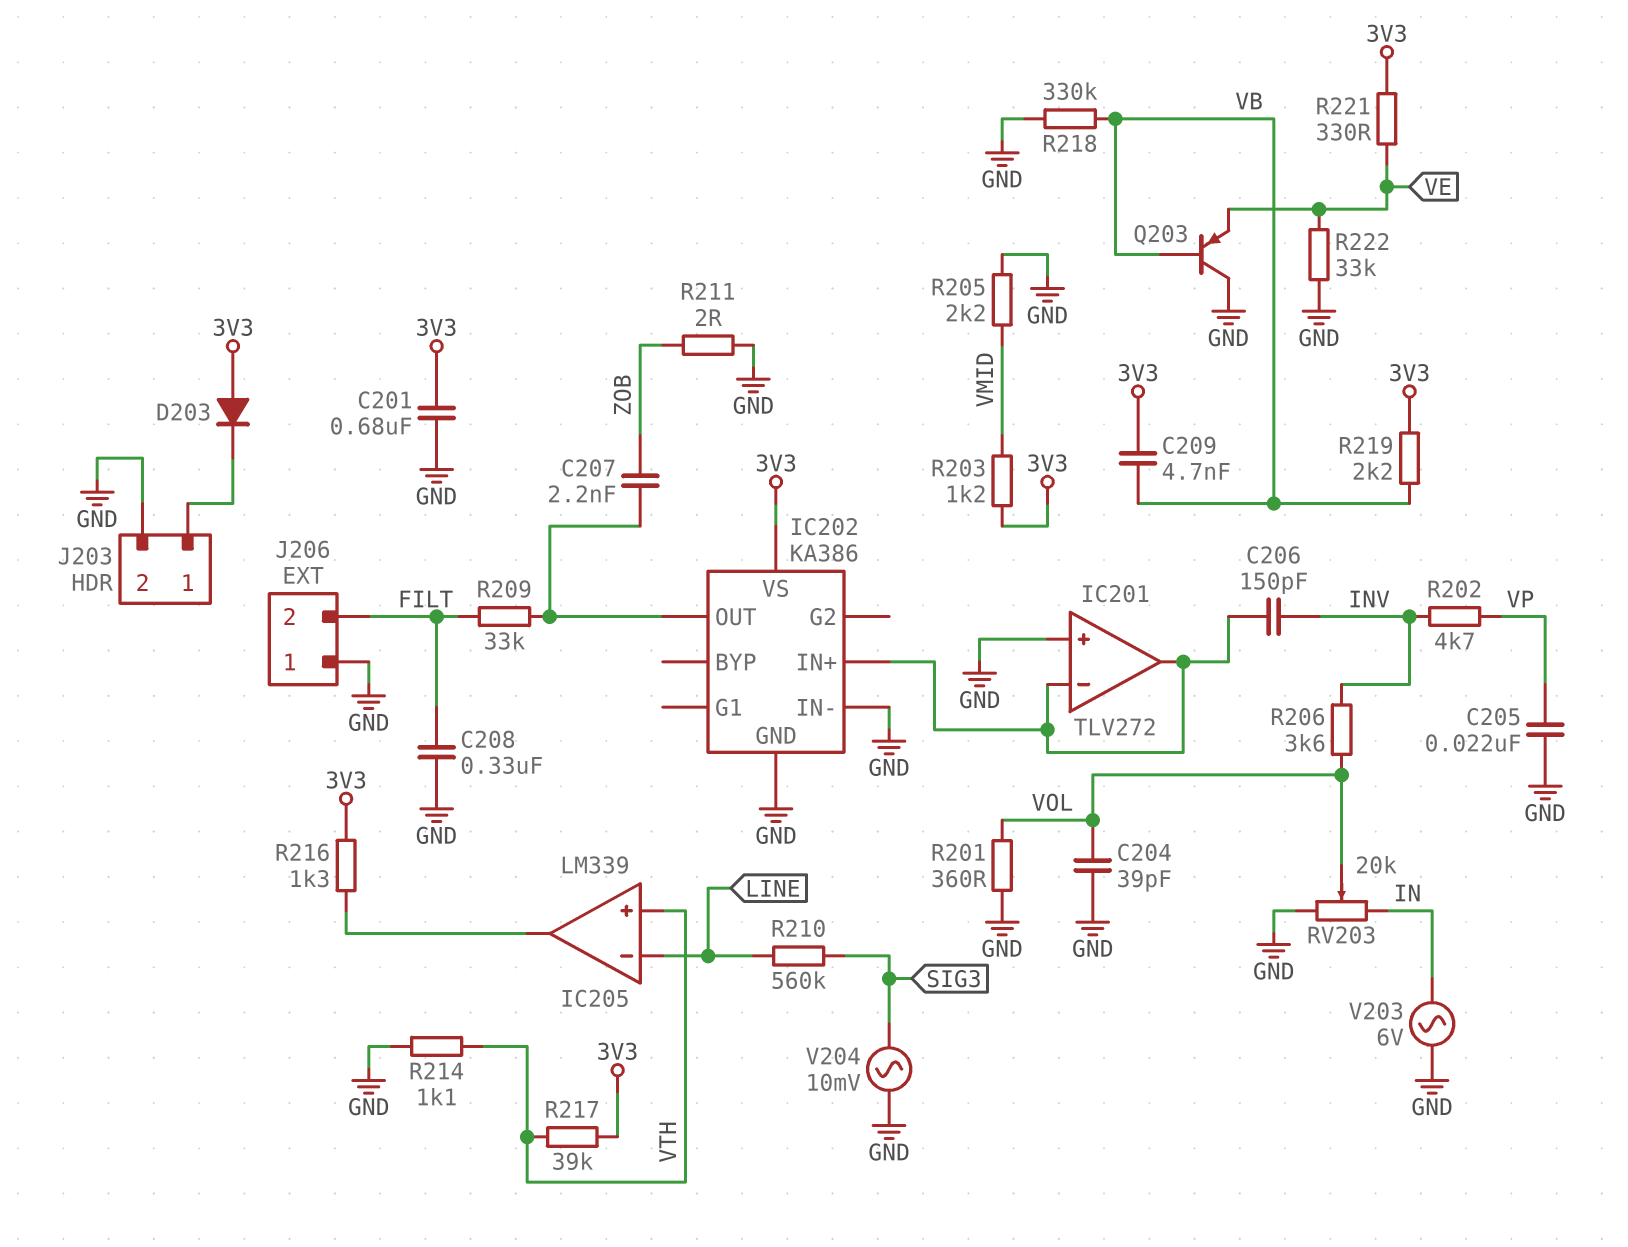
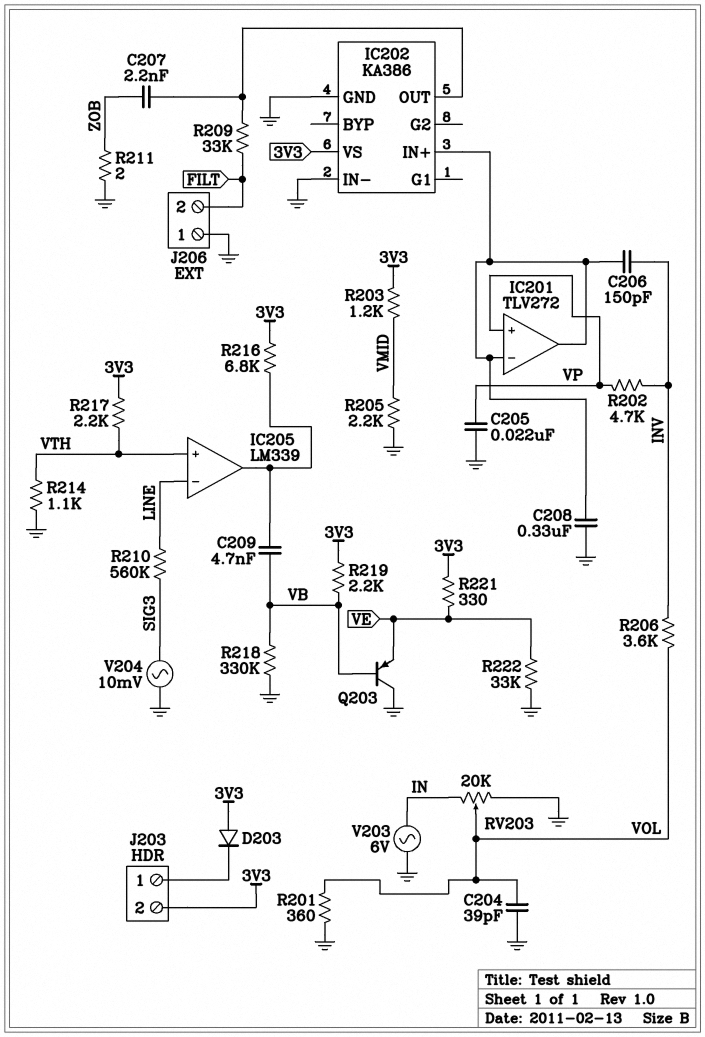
C201: 680nF (3V3, GND) -> none
C208: 330nF (FILT, GND) -> 330nF (GND, IC201/in-)
C209: 4.7nF (3V3, VB) -> 4.7nF (IC205/out, VB)
IC201 pin in+: GND -> VP
J203 pin 2: GND -> 3V3
R216: 1.3k (3V3, IC205/out) -> 6.8k (3V3, IC205/out)
R217: 39k (3V3, VTH) -> 2.2k (3V3, VTH)

